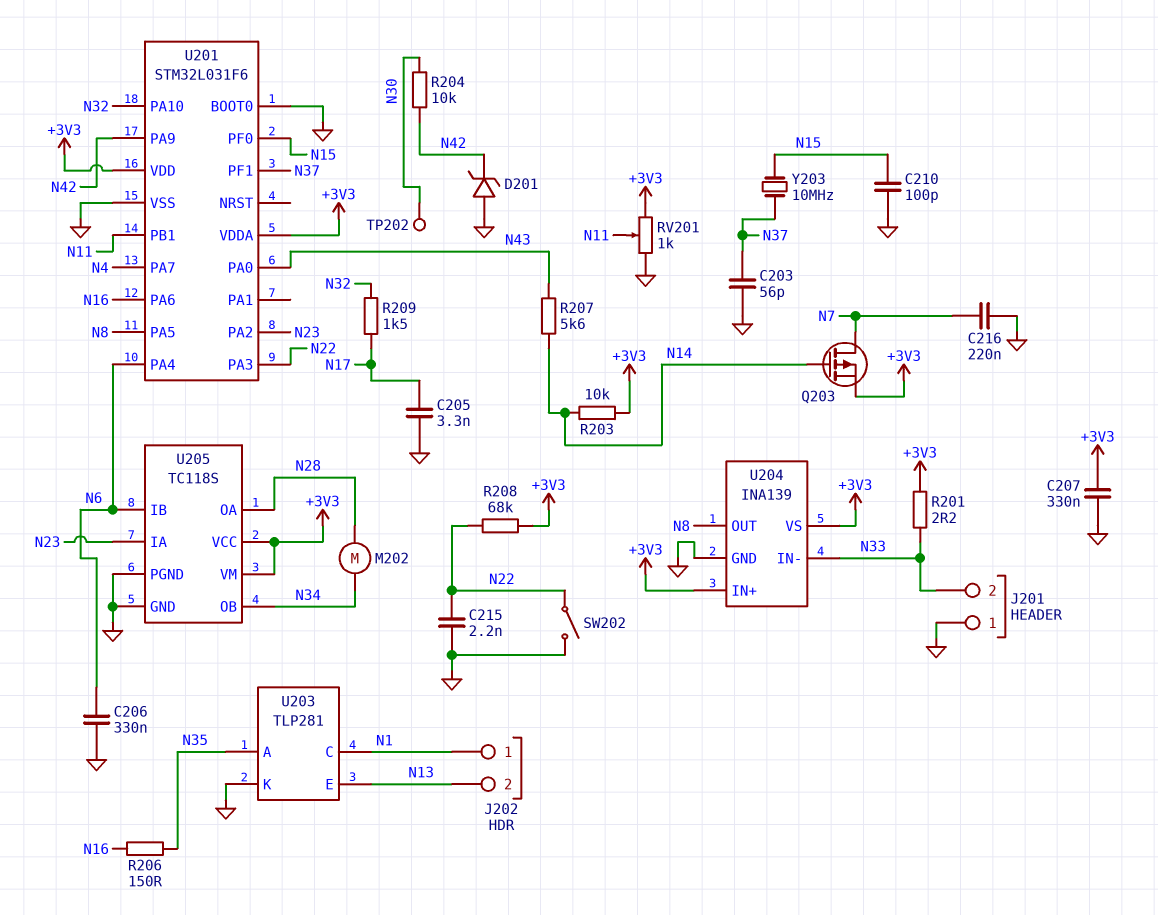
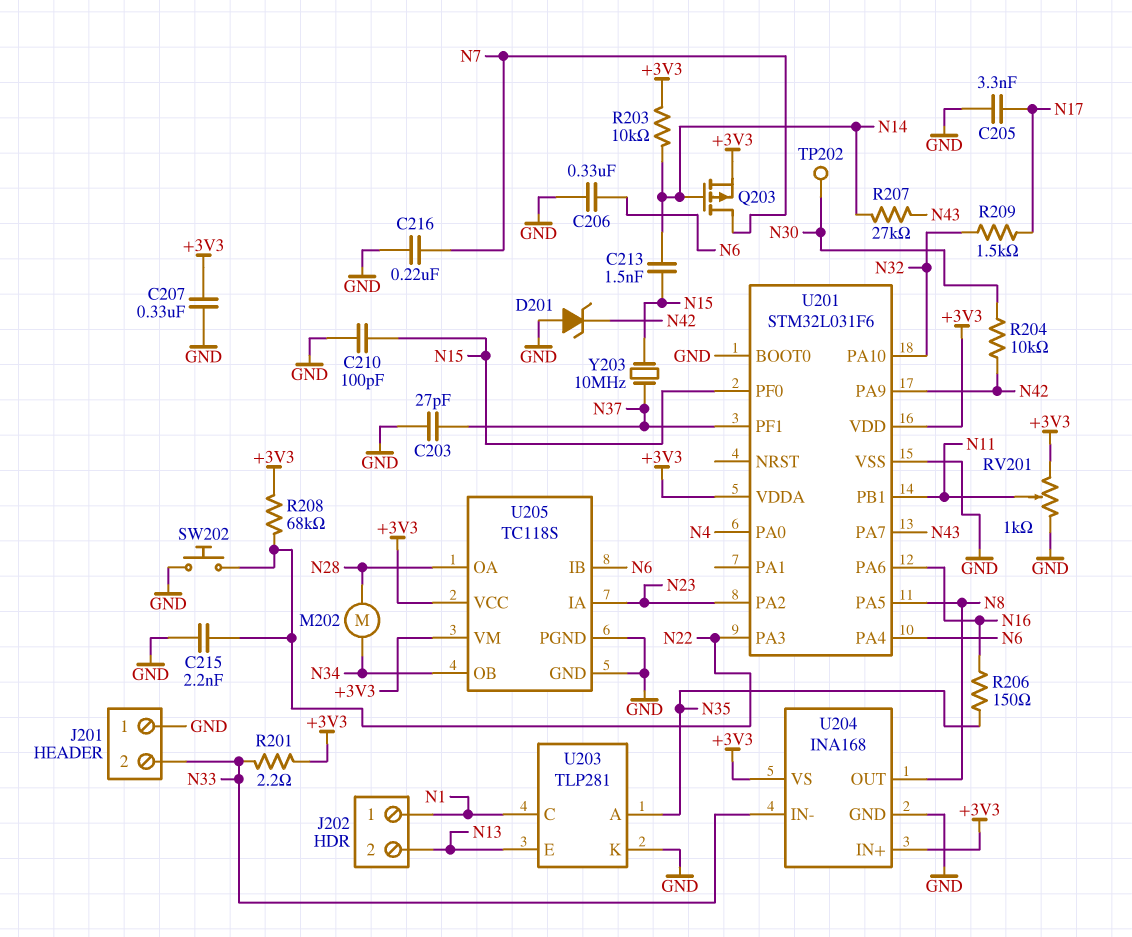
C203: 56pF (GND, N37) -> 27pF (GND, N37)
C213: none -> 1.5nF (N14, N15)
R207: 5.6k (N14, N43) -> 27k (N14, N43)
SW202: switch (GND, N22) -> button (GND, N22)
U201 pin PA0: N43 -> N4
U201 pin PA7: N4 -> N43
U204: INA139 -> INA168

